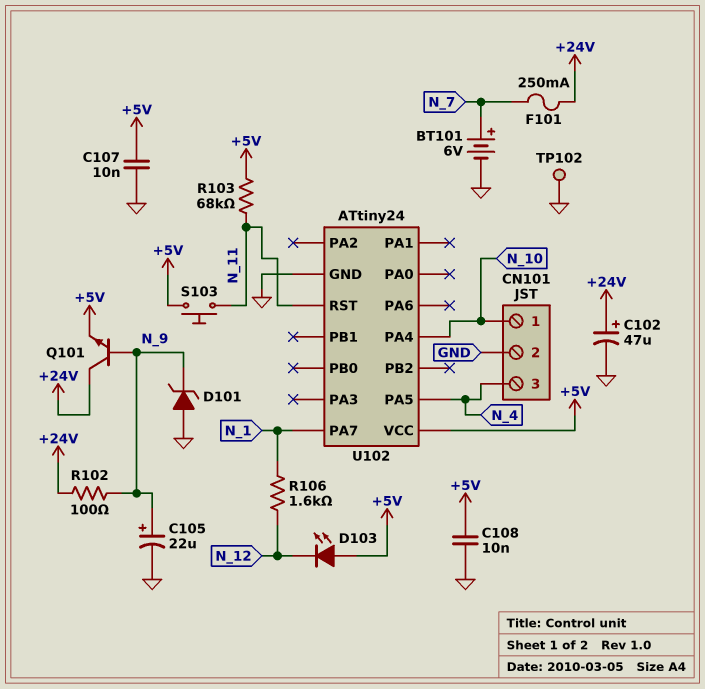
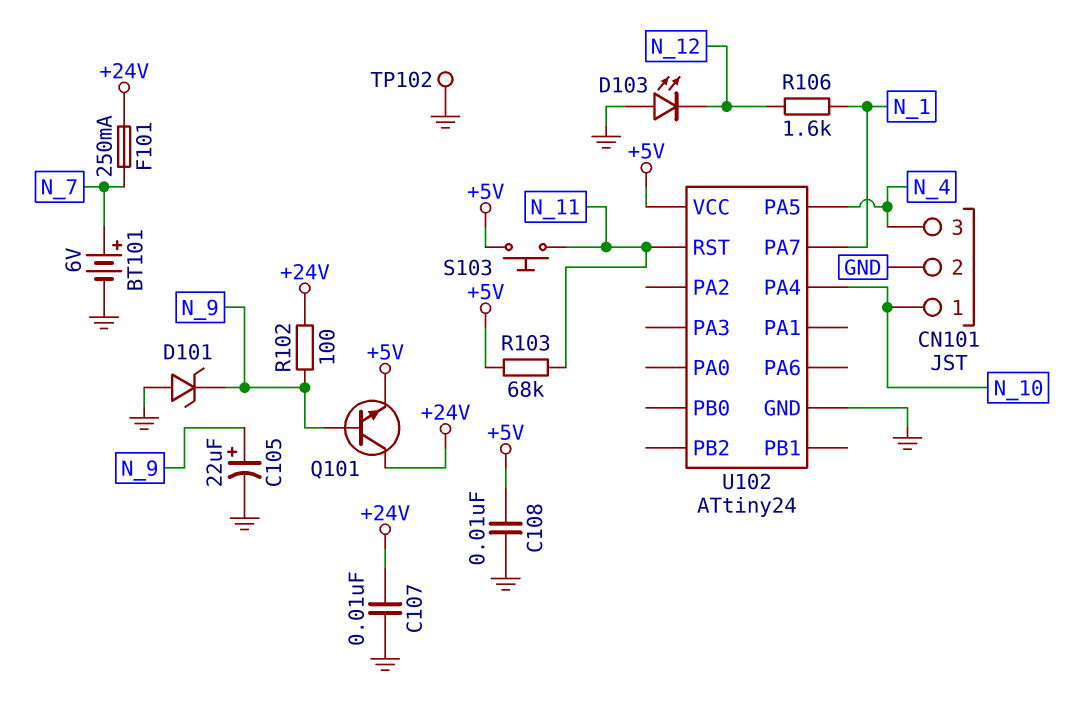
C102: 47uF (plus +24V, minus GND) -> none
C107: 10nF (+5V, GND) -> 10nF (+24V, GND)
D103: LED (A +5V, K N_12) -> LED (A GND, K N_12)

